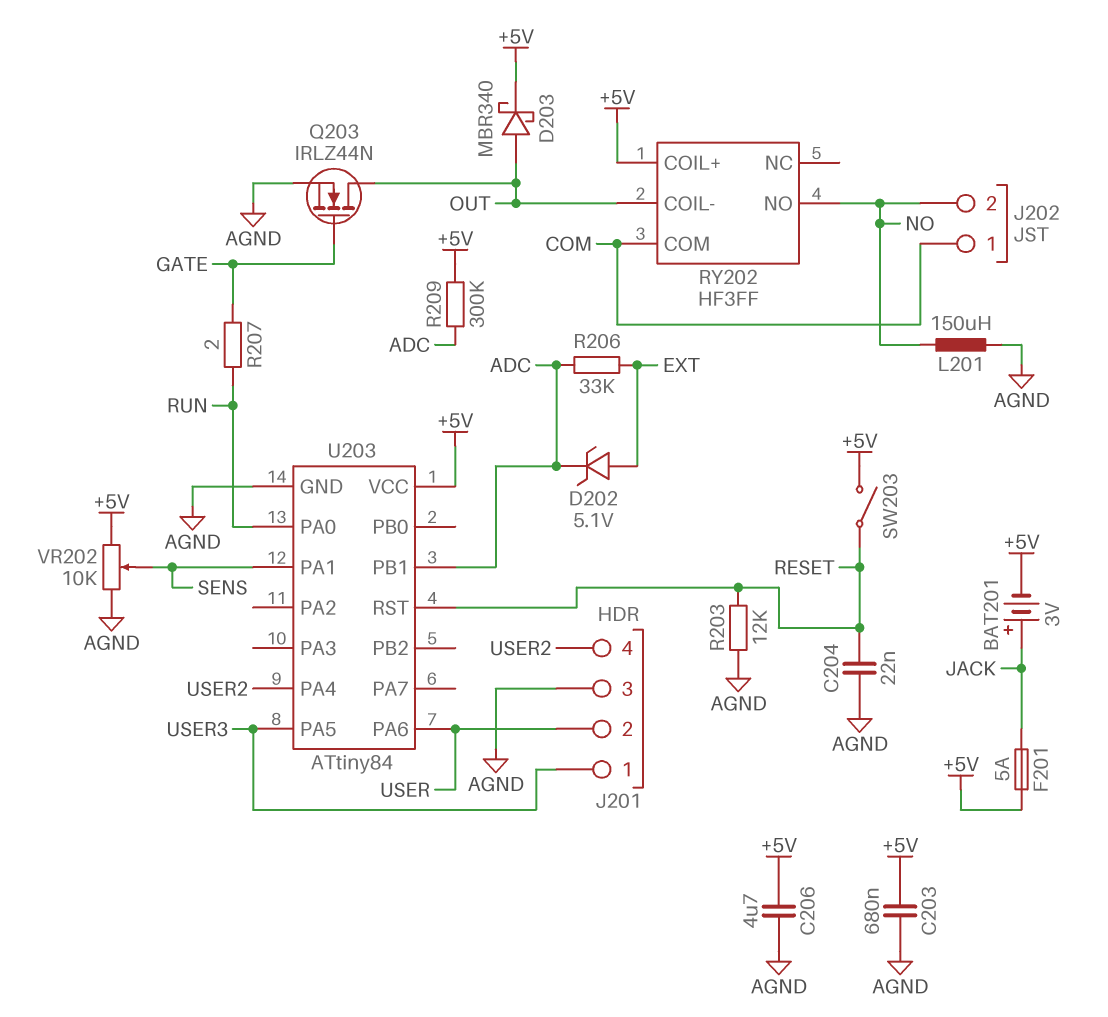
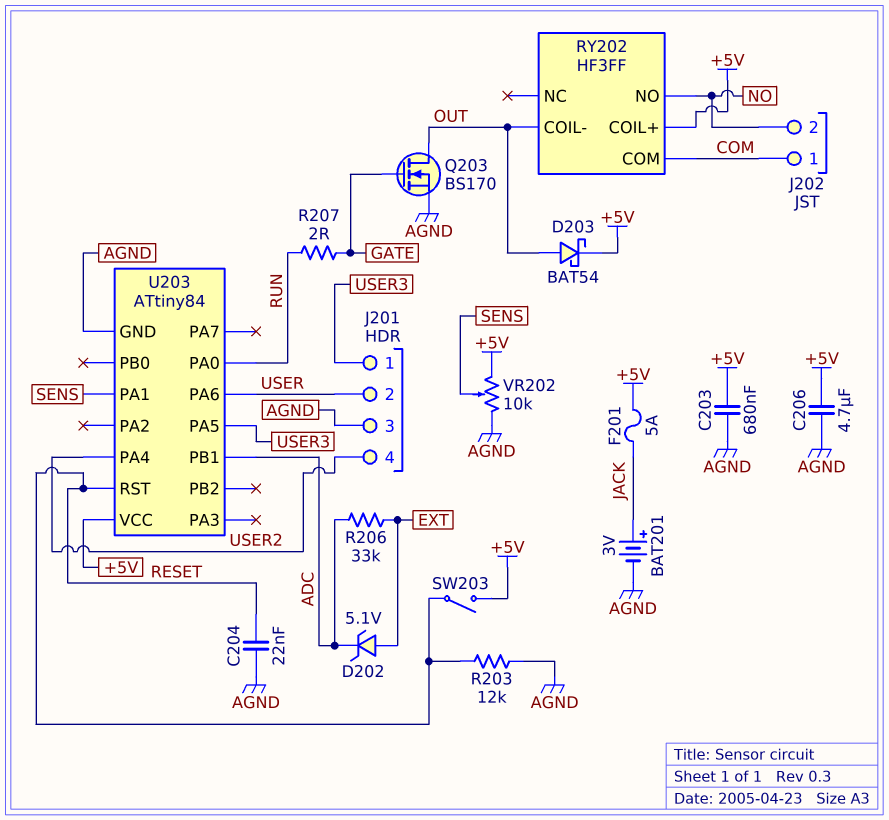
BAT201: 3V (plus JACK, minus +5V) -> 3V (plus JACK, minus AGND)
D203: schottky MBR340 (A OUT, K +5V) -> schottky BAT54 (A OUT, K +5V)
L201: 150uH (AGND, NO) -> none
Q203: NMOS IRLZ44N (G GATE, D OUT, S AGND) -> NMOS BS170 (G GATE, D OUT, S AGND)
R209: 300k (+5V, ADC) -> none

